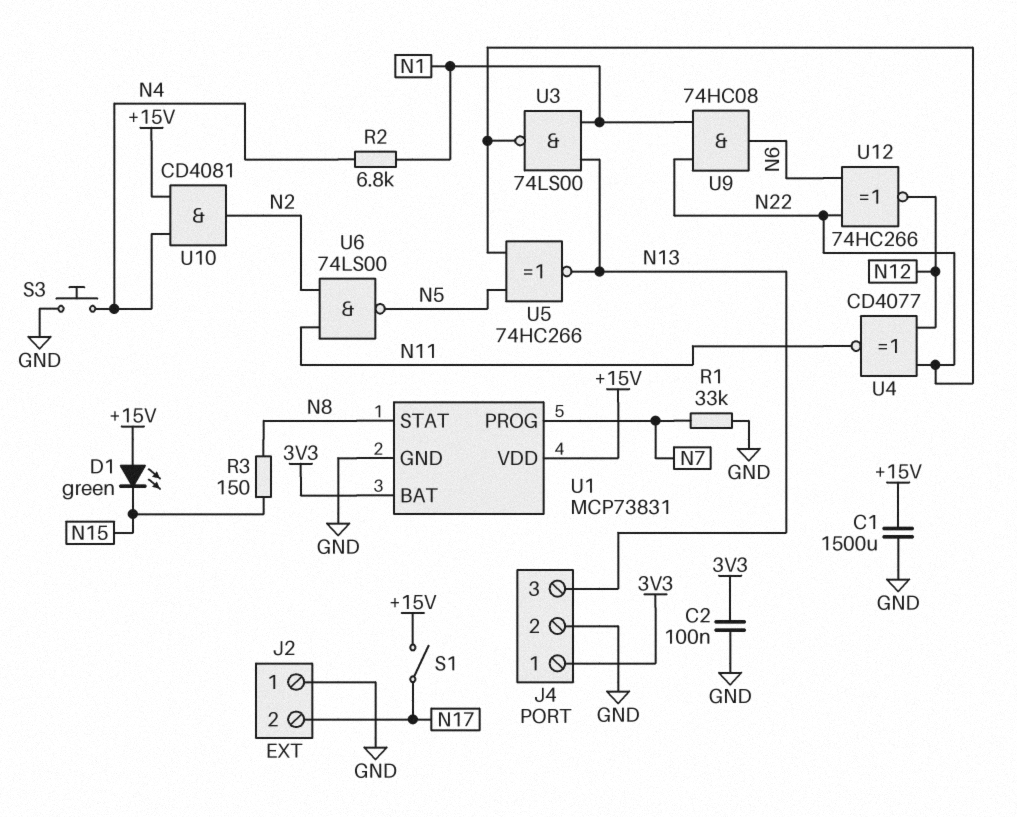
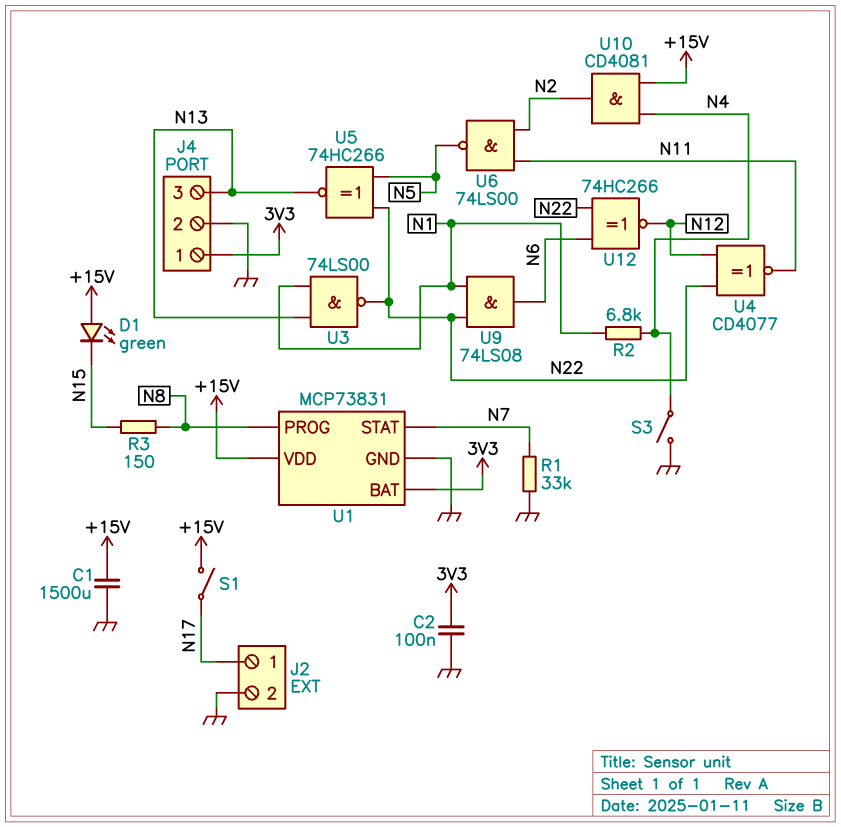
J2 pin 1: GND -> N17
J2 pin 2: N17 -> GND
S3: button (GND, N4) -> switch (GND, N4)
U1 pin PROG: N7 -> N8
U1 pin STAT: N8 -> N7
U9: AND 74HC08 (in N1, in N22, out N6) -> AND 74LS08 (in N1, in N22, out N6)

